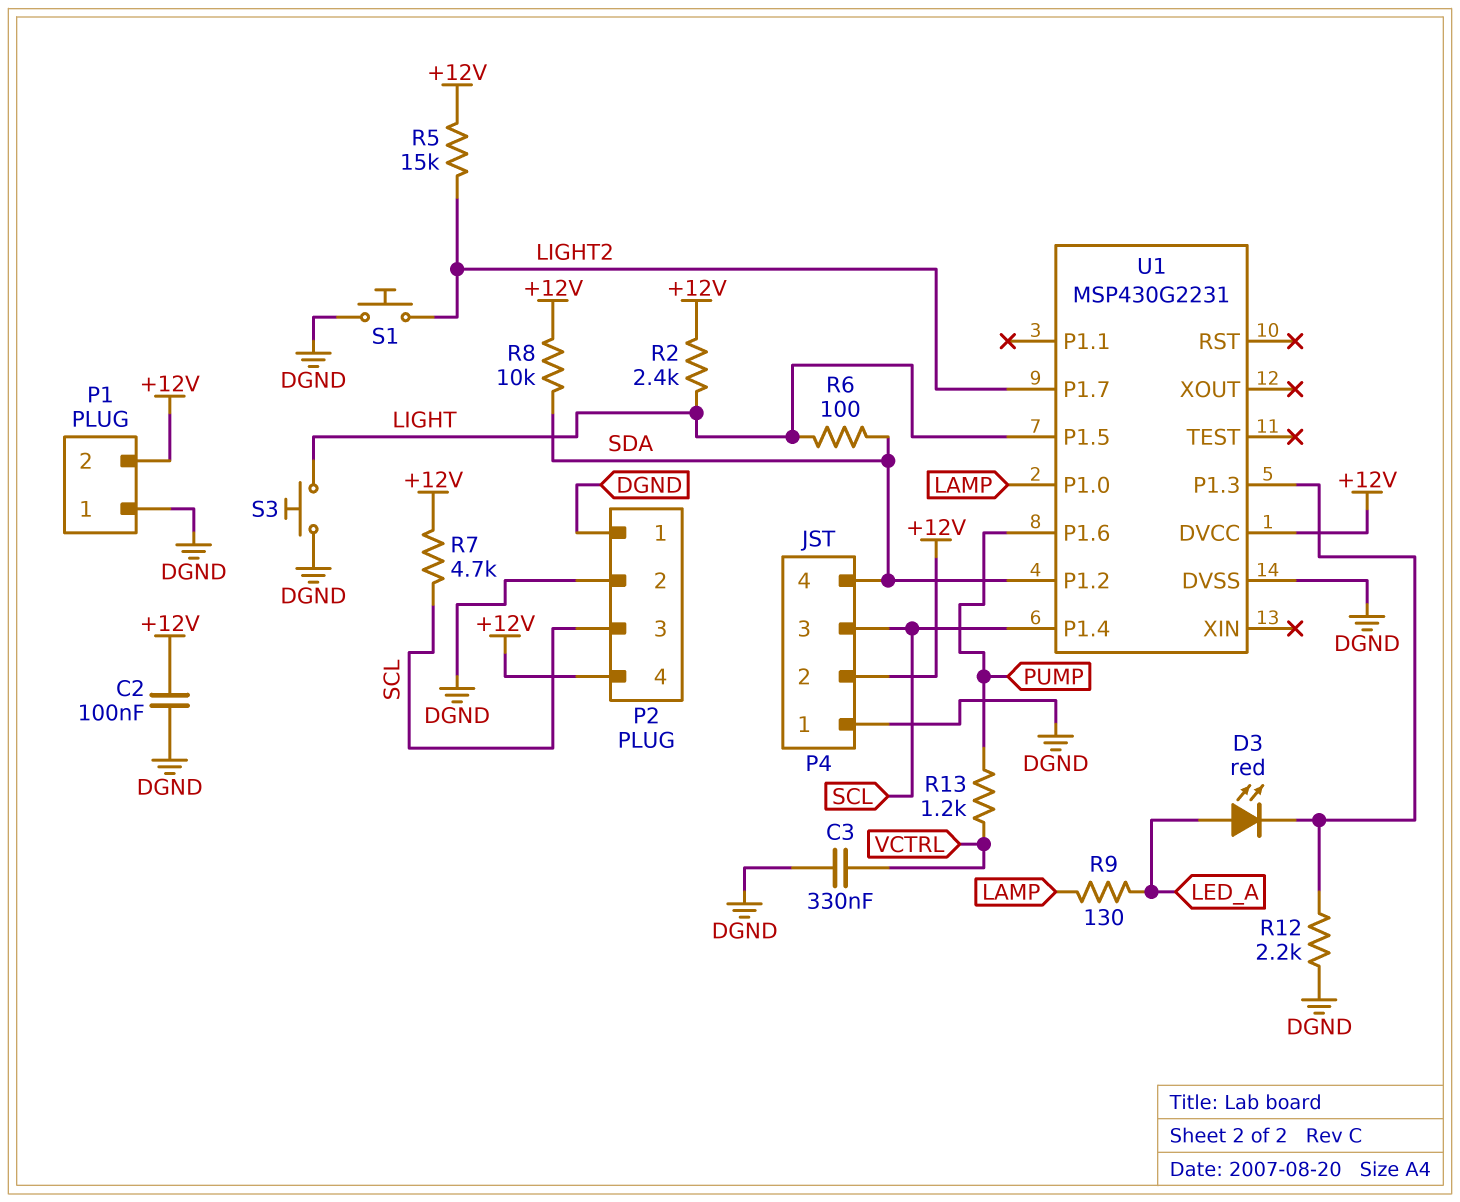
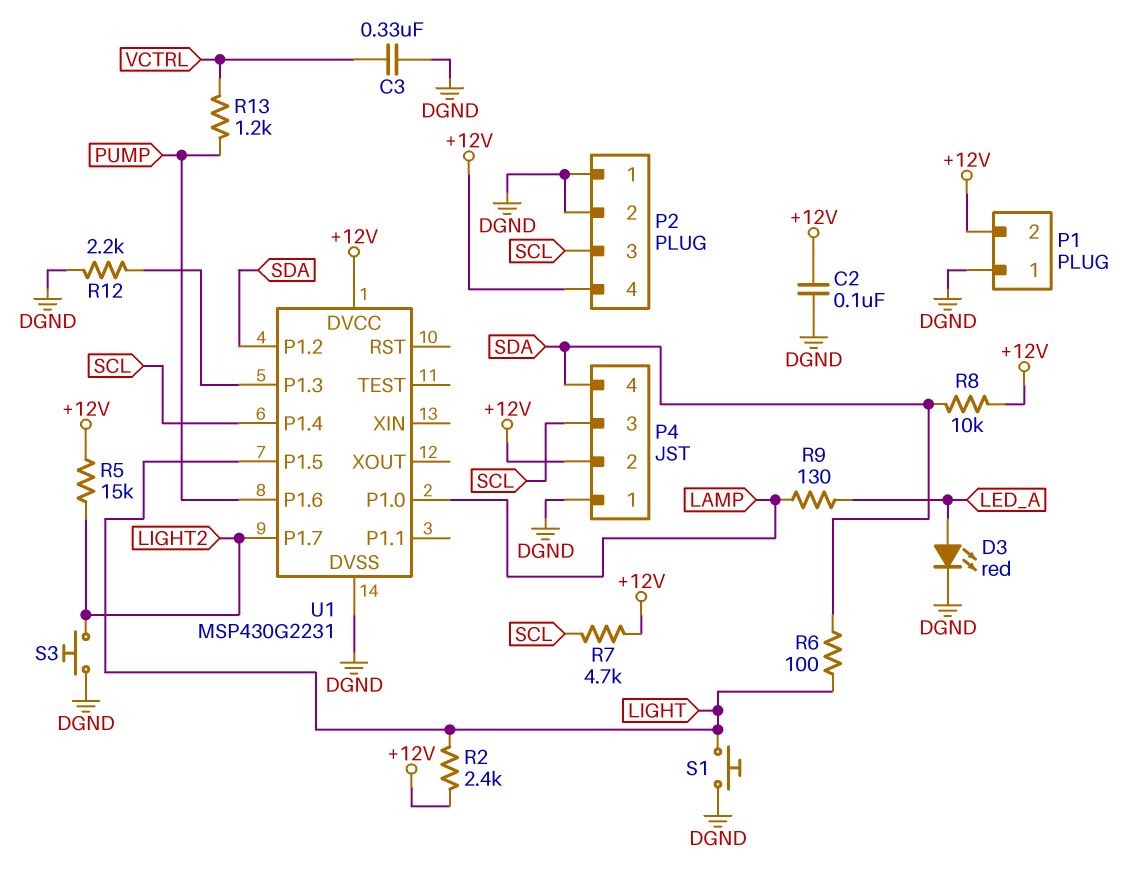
D3: LED red (A LED_A, K U1/P1.3) -> LED red (A LED_A, K DGND)
S1: button (DGND, LIGHT2) -> button (DGND, LIGHT)
S3: button (DGND, LIGHT) -> button (DGND, LIGHT2)

